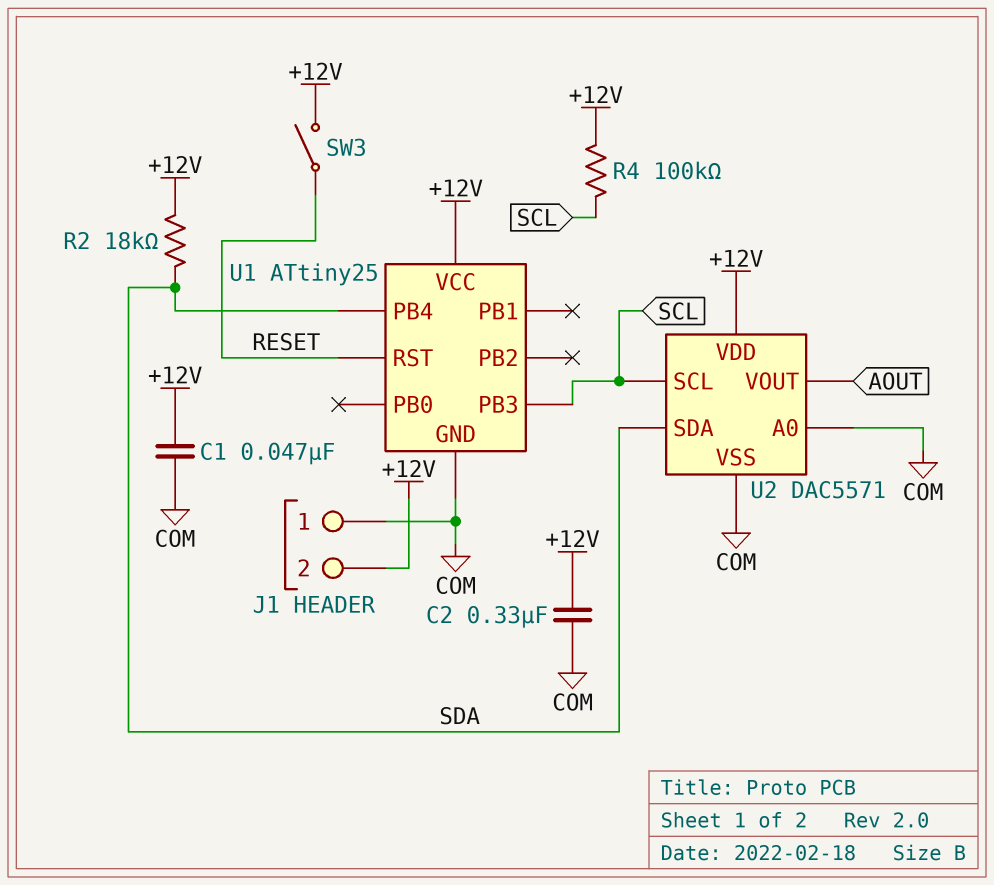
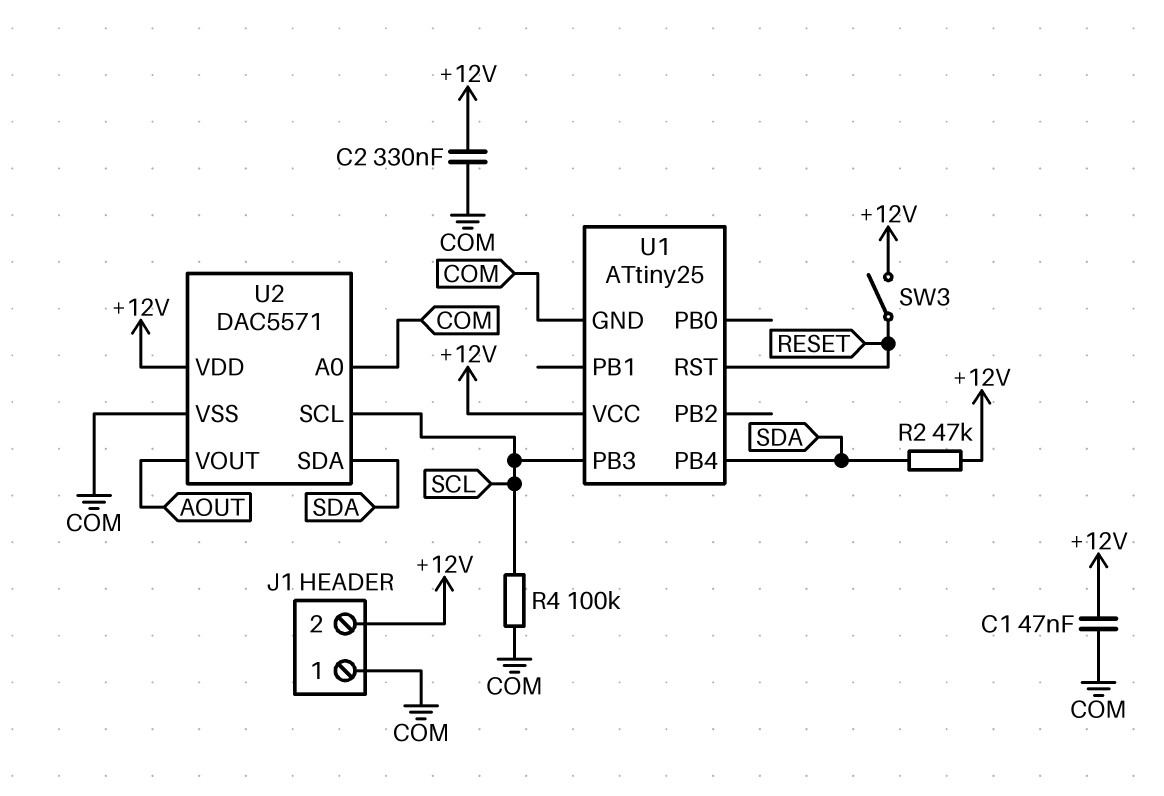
R2: 18k (+12V, SDA) -> 47k (+12V, SDA)
R4: 100k (+12V, SCL) -> 100k (COM, SCL)

